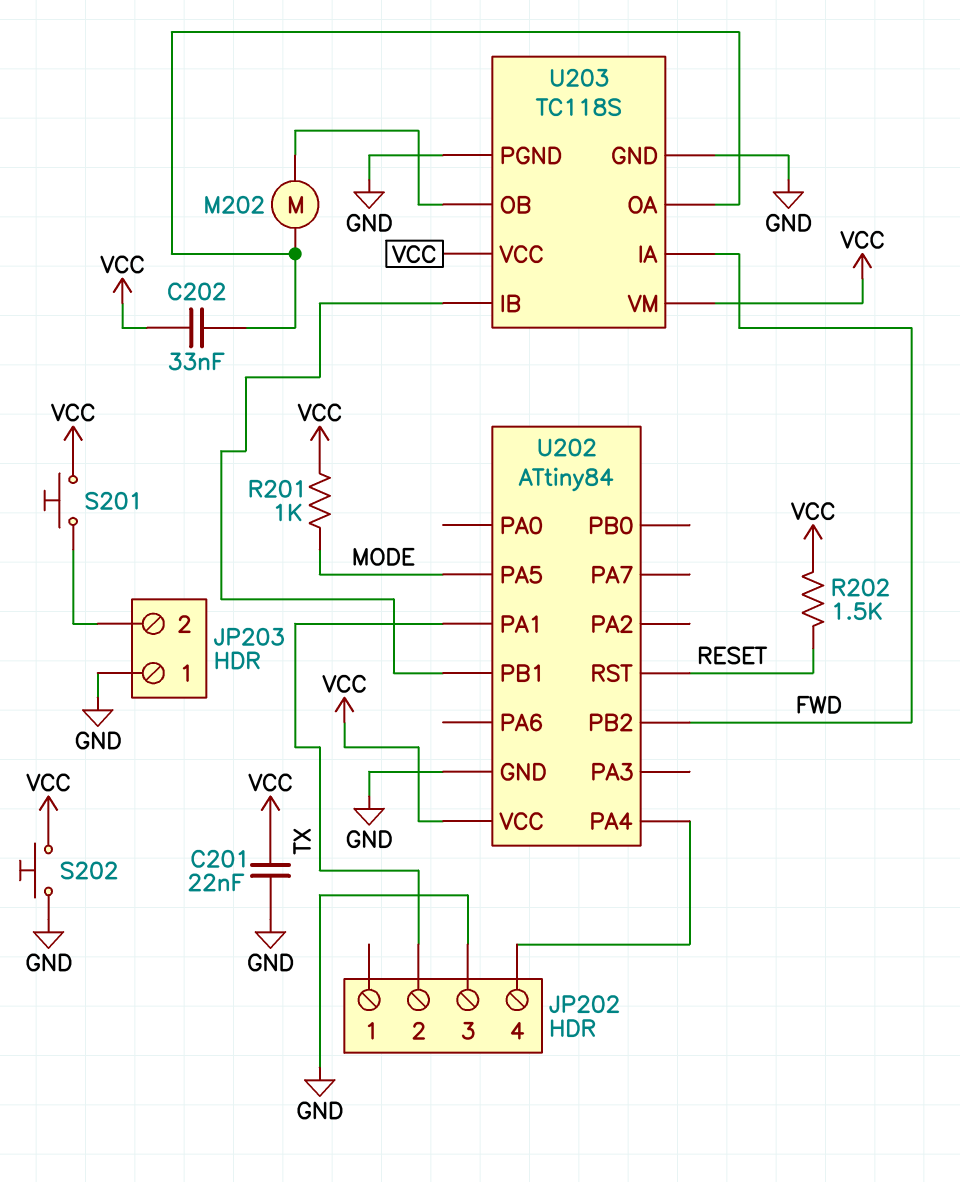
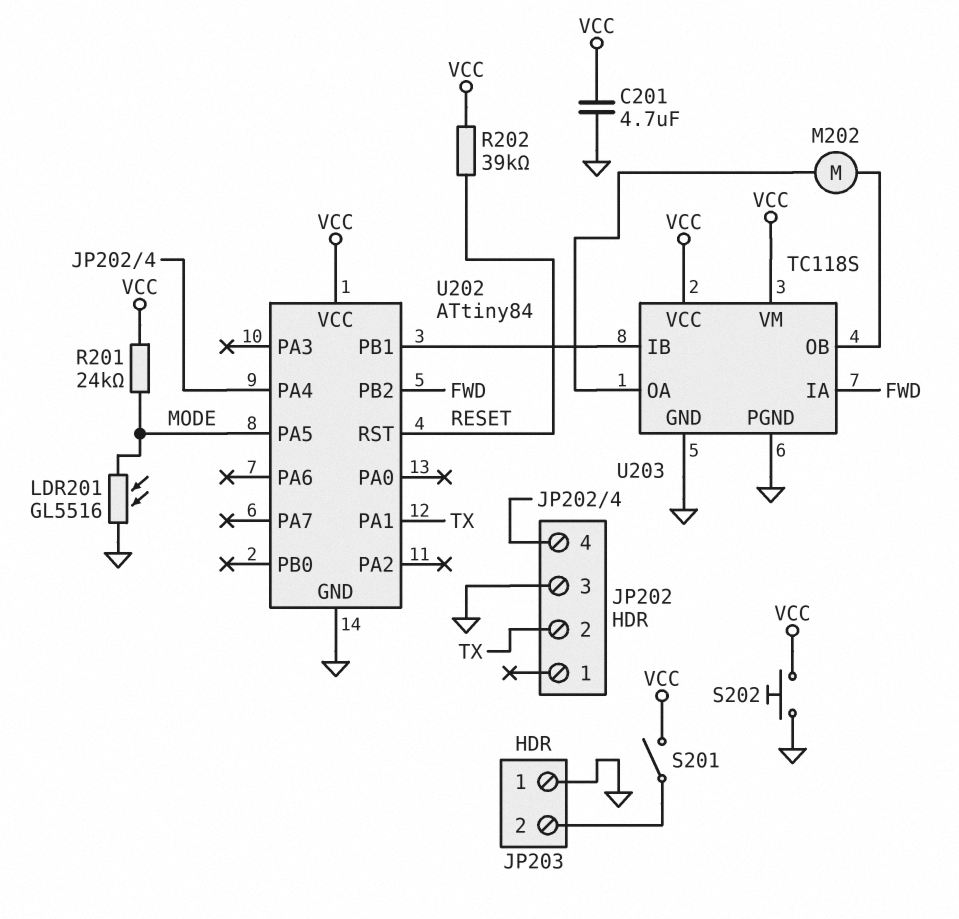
C201: 22nF (GND, VCC) -> 4.7uF (GND, VCC)
C202: 33nF (U203/OA, VCC) -> none
LDR201: none -> GL5516 (GND, MODE)
R201: 1k (MODE, VCC) -> 24k (MODE, VCC)
R202: 1.5k (RESET, VCC) -> 39k (RESET, VCC)
S201: button (JP203/2, VCC) -> switch (JP203/2, VCC)

